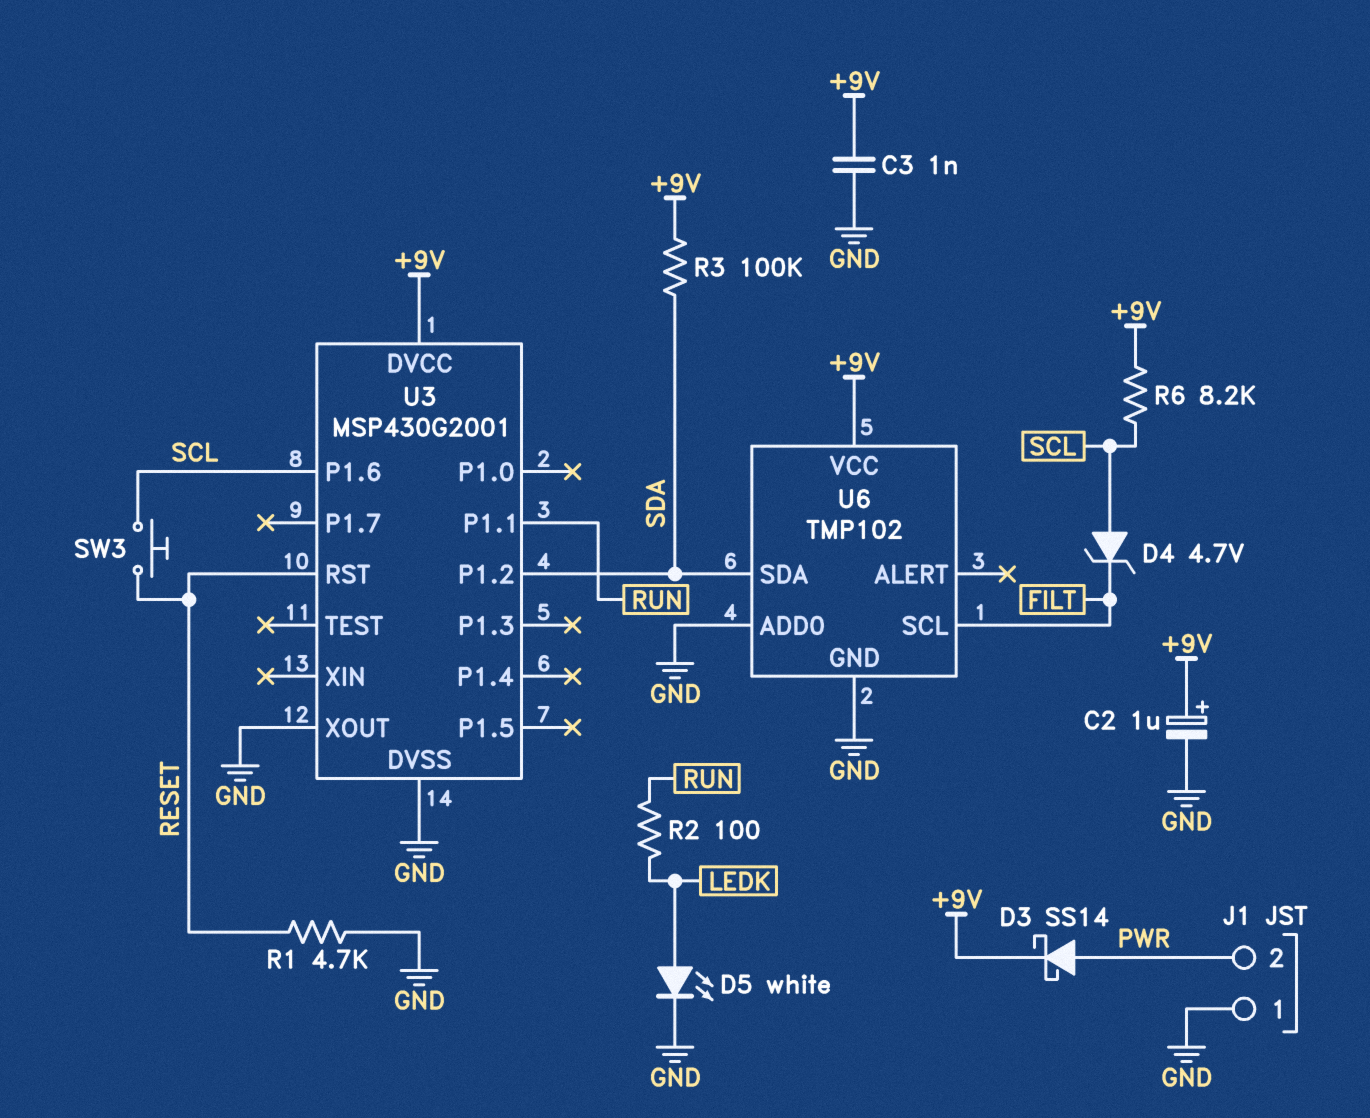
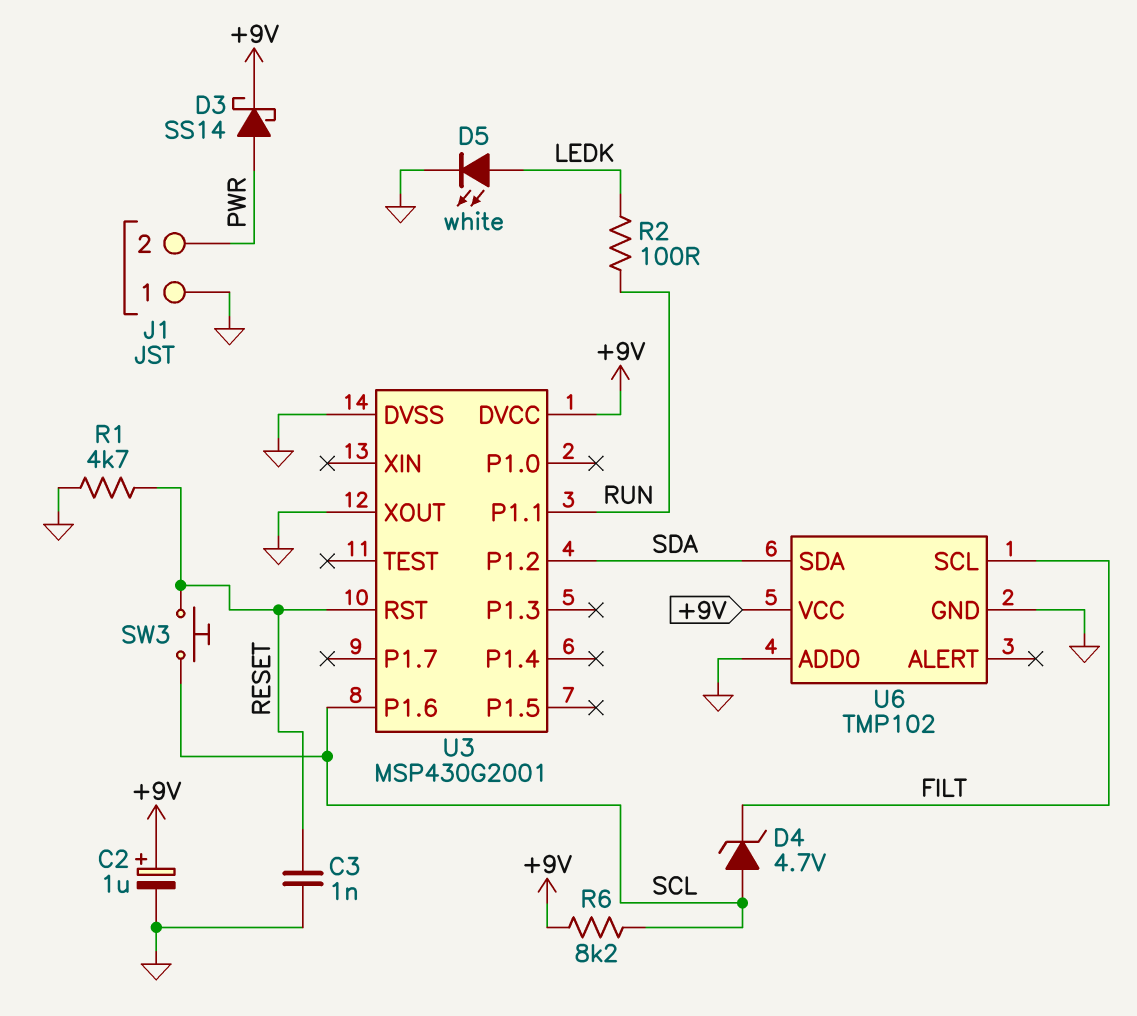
C3: 1nF (+9V, GND) -> 1nF (GND, RESET)
R3: 100k (+9V, SDA) -> none

